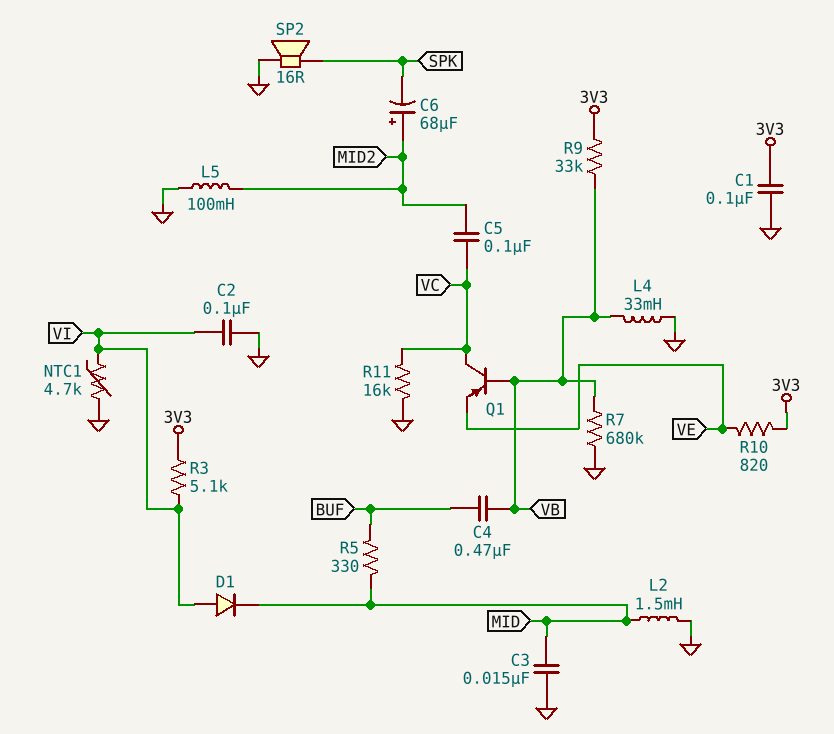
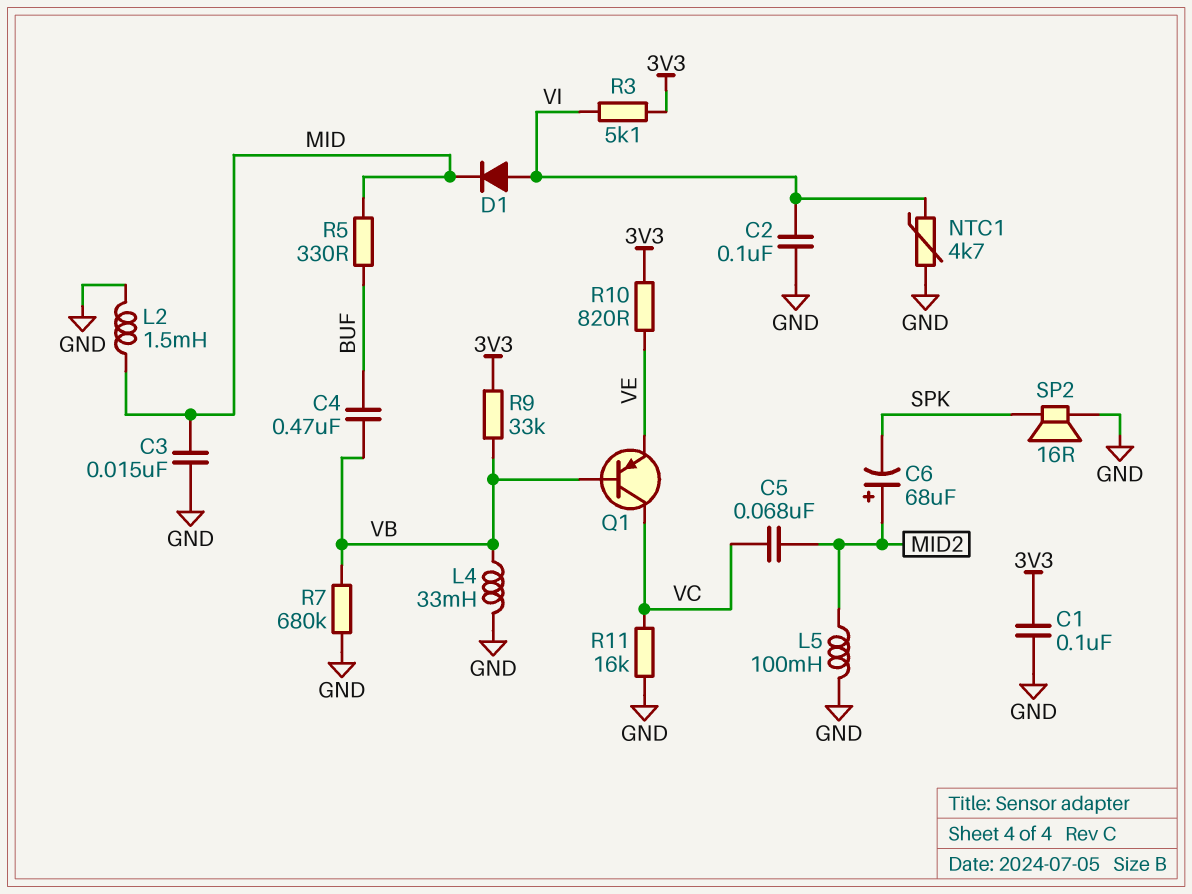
C5: 100nF (MID2, VC) -> 68nF (MID2, VC)

